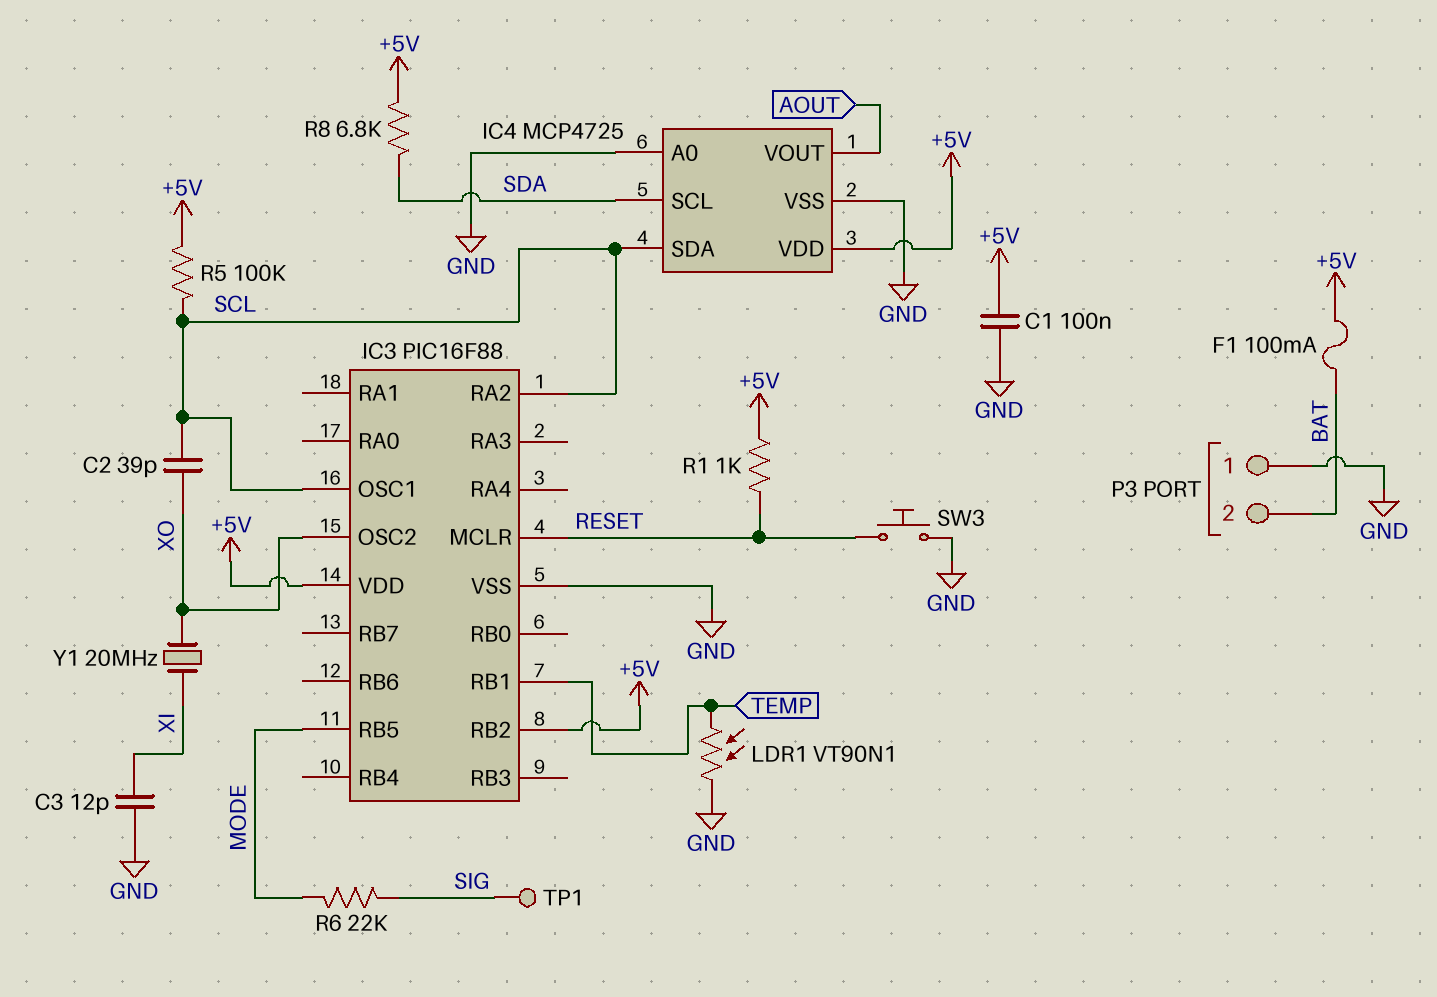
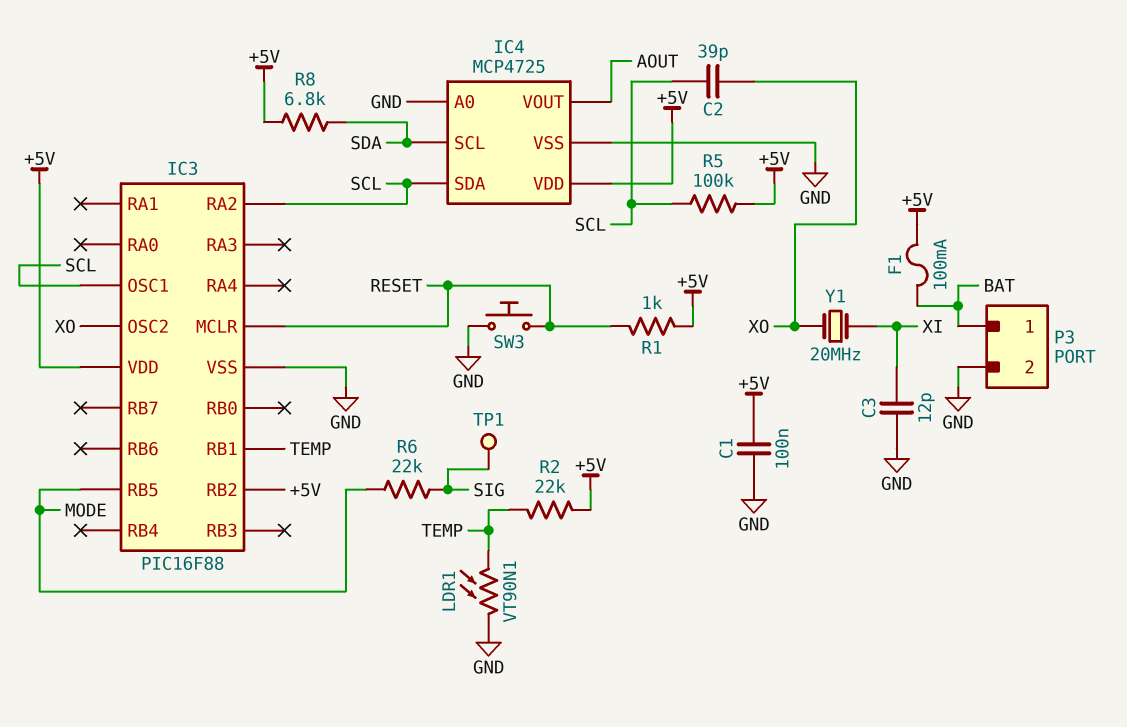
P3 pin 1: GND -> BAT
P3 pin 2: BAT -> GND
R2: none -> 22k (+5V, TEMP)

